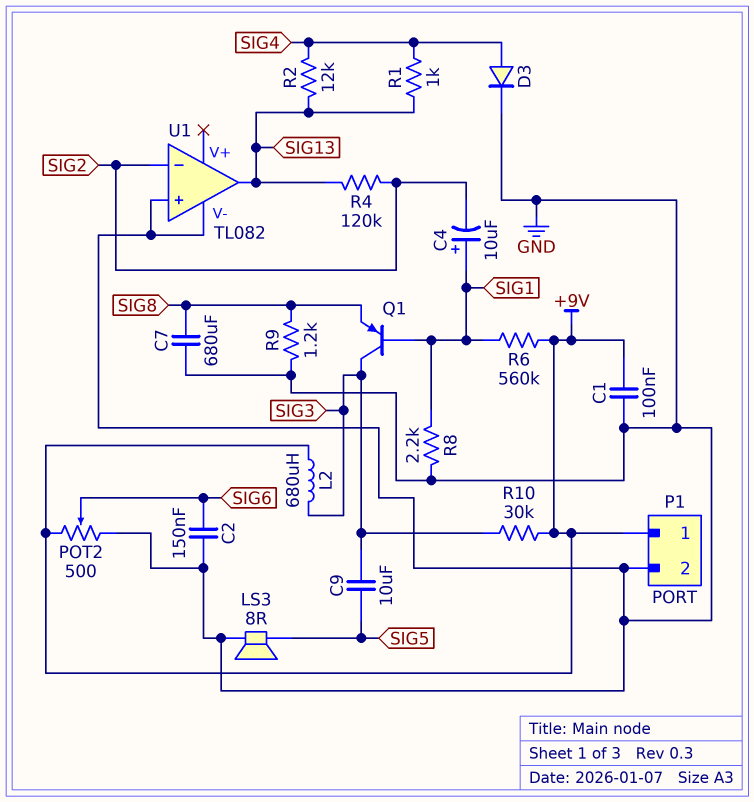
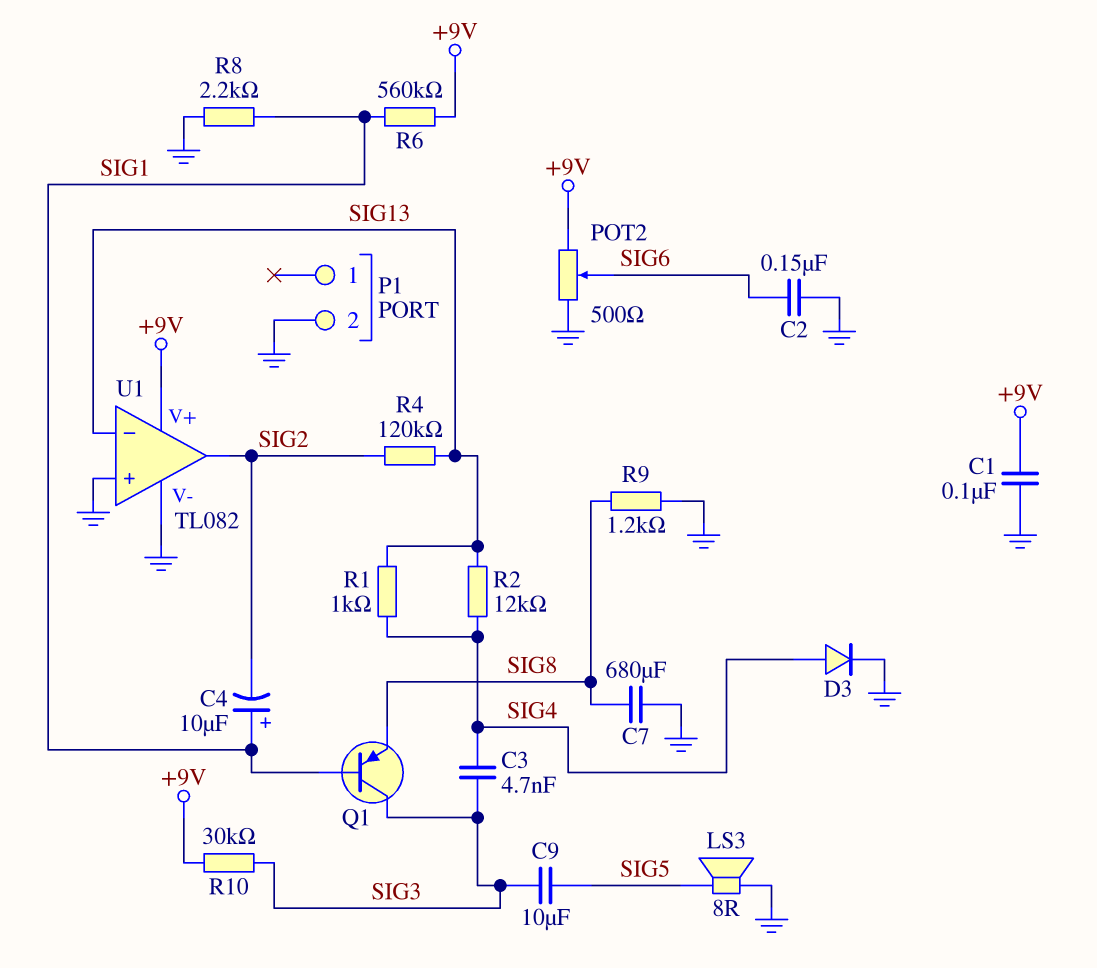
C3: none -> 4.7nF (SIG3, SIG4)
L2: 680uH (+9V, SIG3) -> none
P1 pin 1: +9V -> none
U1 pin V+: none -> +9V
U1 pin in-: SIG2 -> SIG13
U1 pin out: SIG13 -> SIG2

